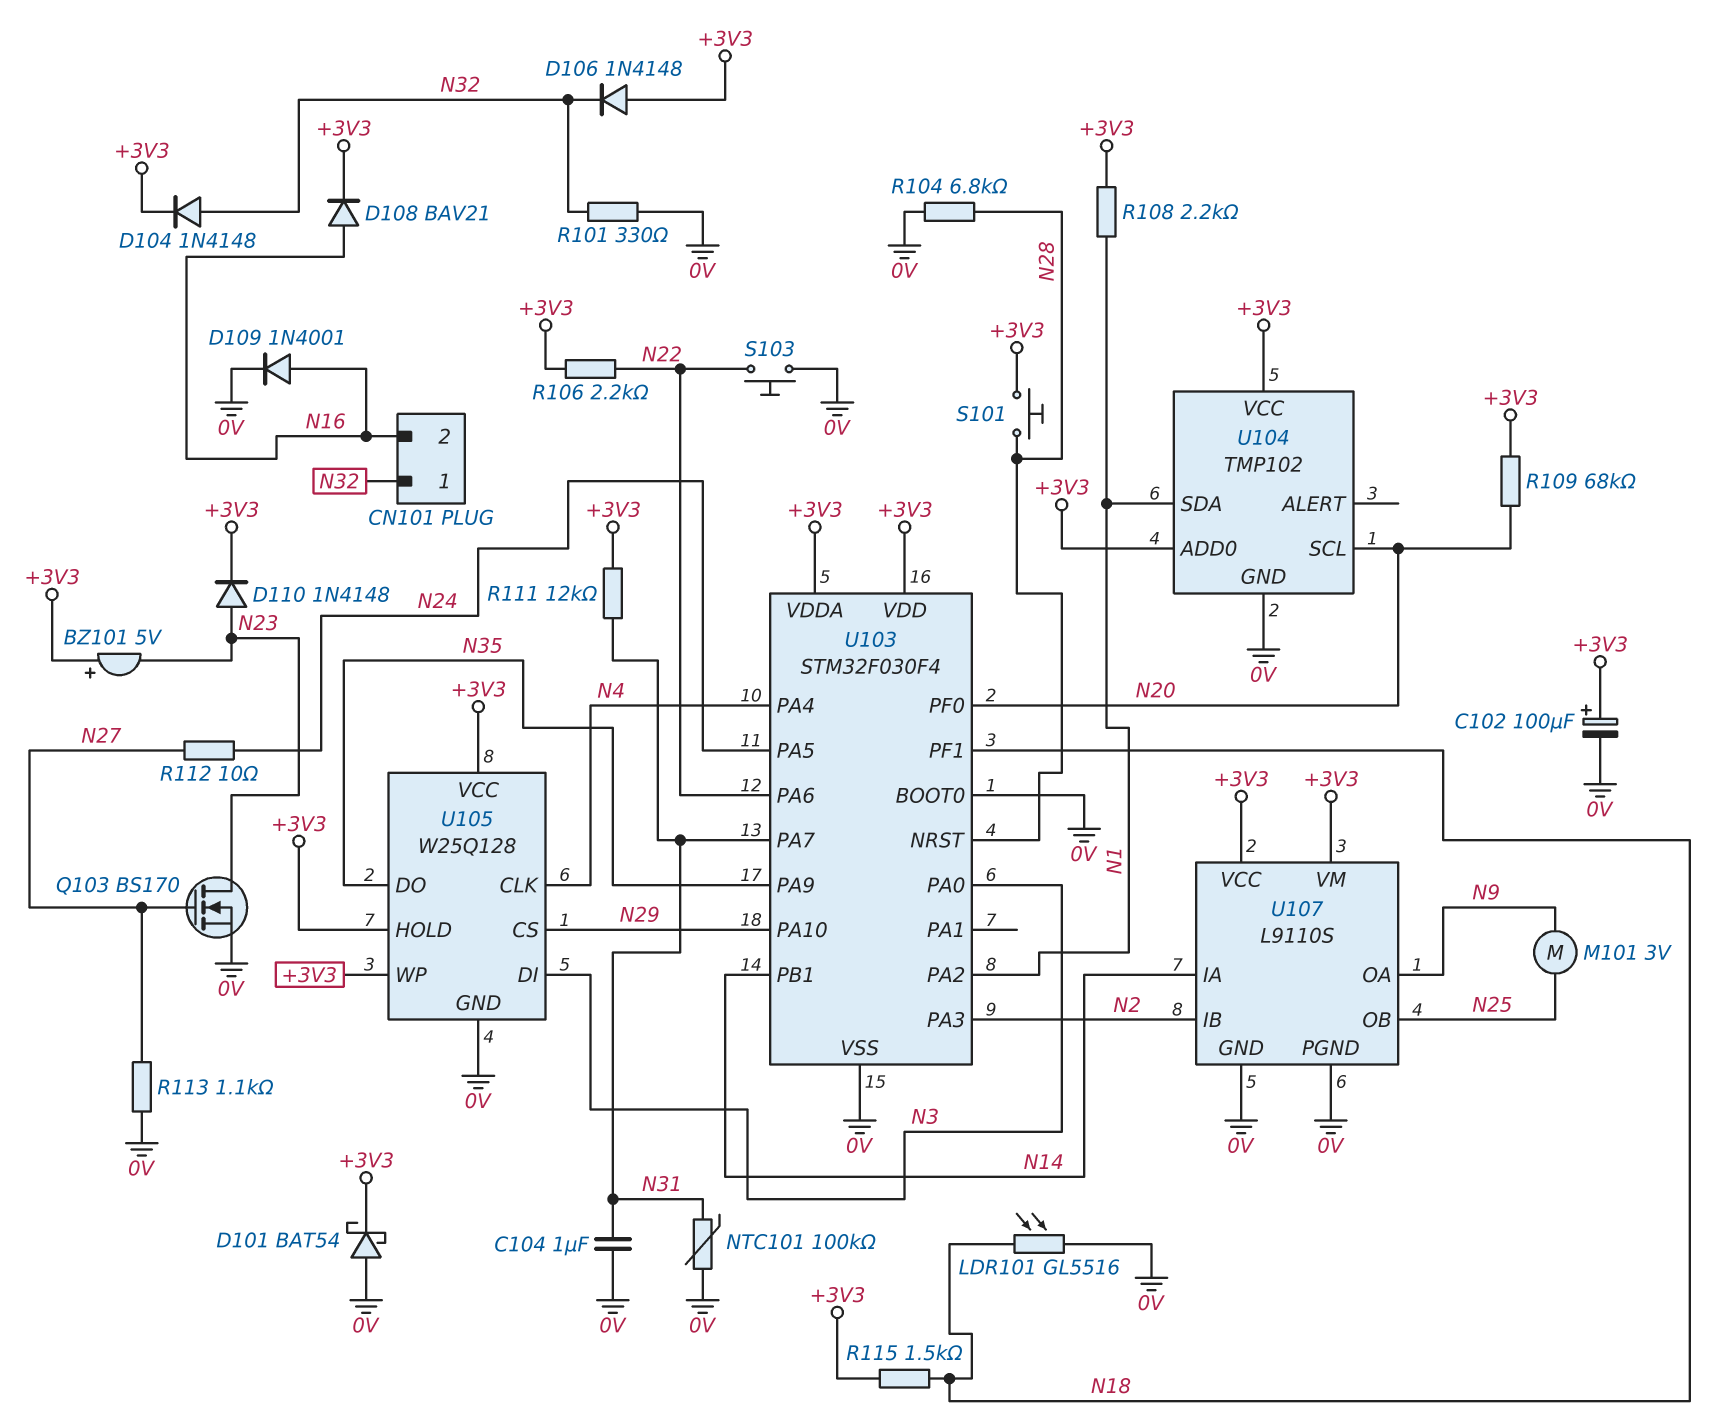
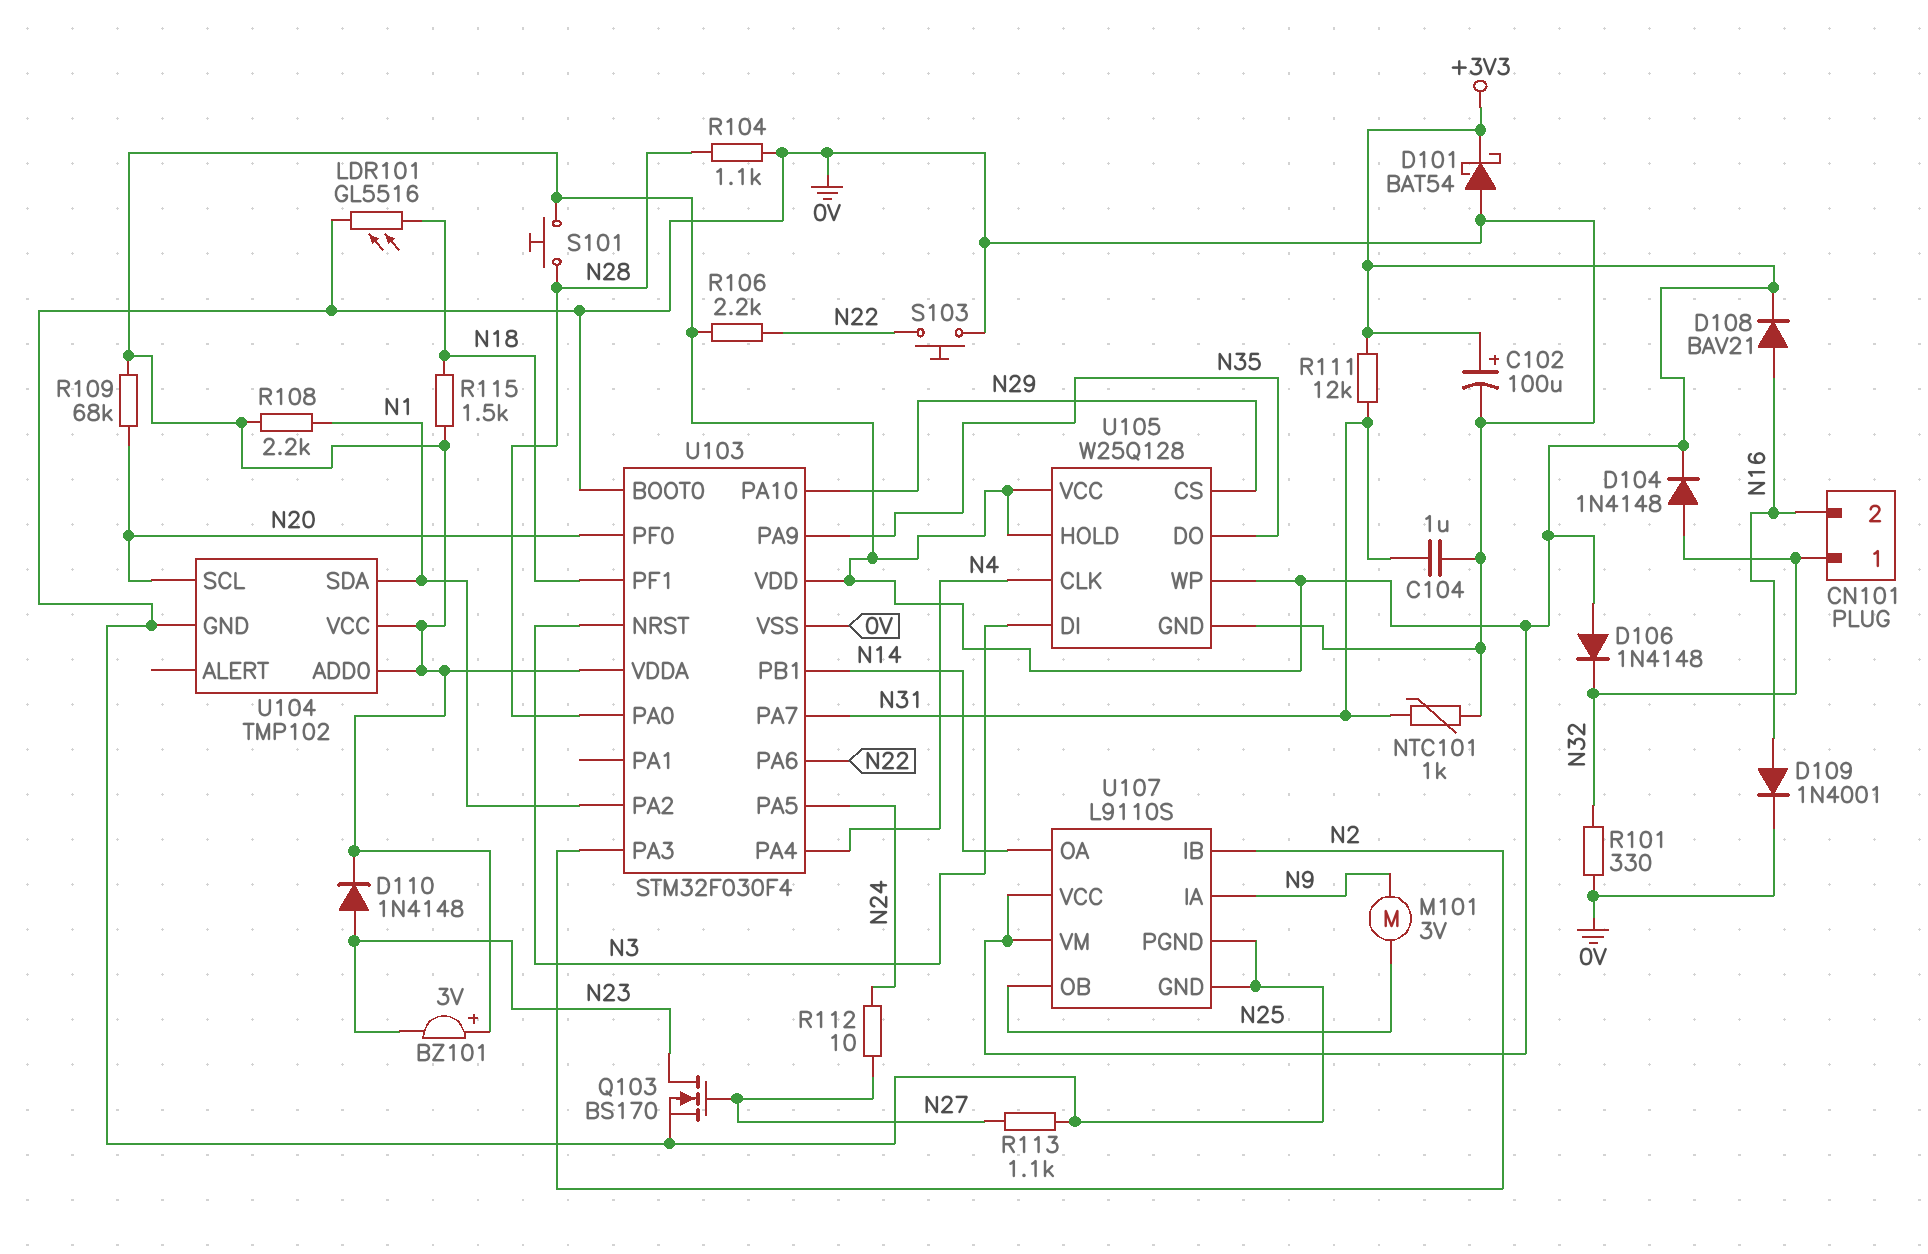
BZ101: buzzer 5V (plus +3V3, minus N23) -> buzzer 3V (plus +3V3, minus N23)
NTC101: 100k (0V, N31) -> 1k (0V, N31)
R104: 6.8k (0V, N28) -> 1.1k (0V, N28)
U103 pin NRST: N28 -> N3
U103 pin PA0: N3 -> N28
U107 pin IA: N14 -> N9
U107 pin OA: N9 -> N14

